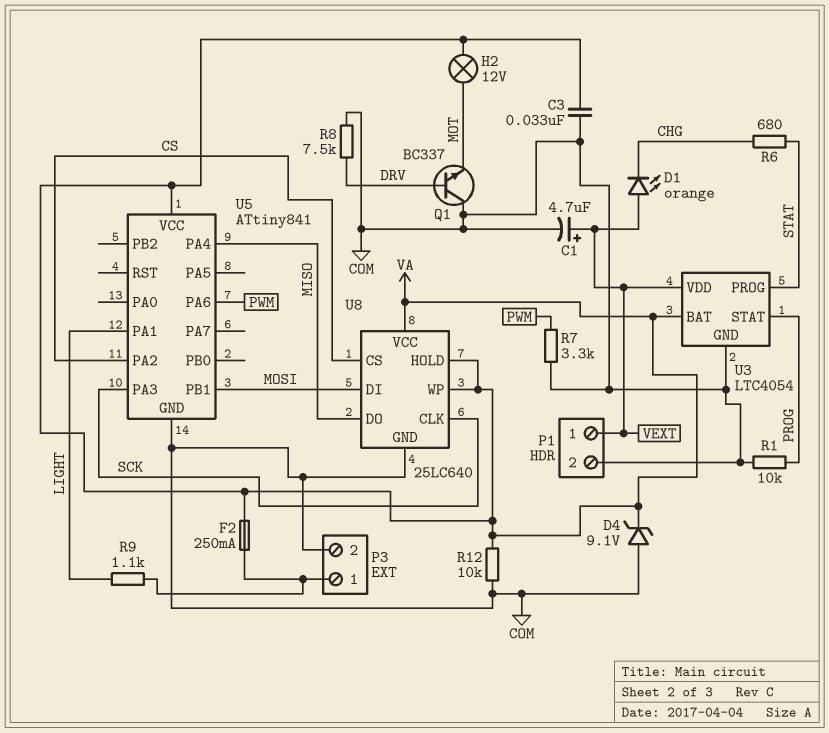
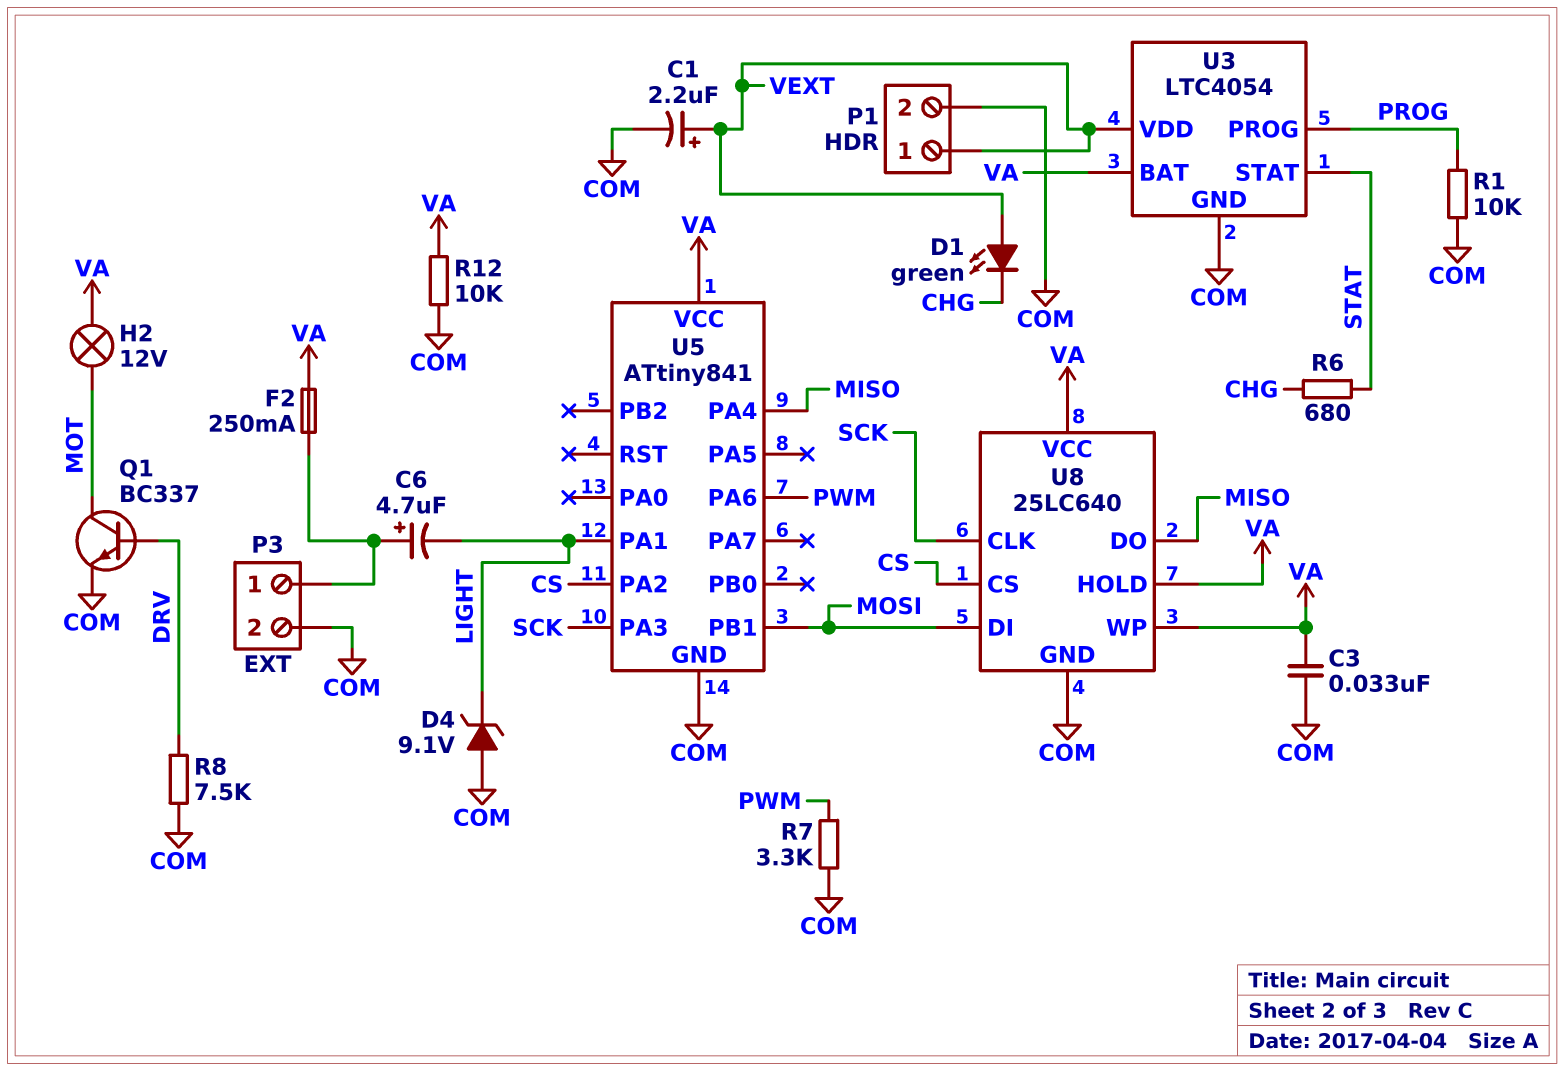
C1: 4.7uF (plus VEXT, minus COM) -> 2.2uF (plus VEXT, minus COM)
C6: none -> 4.7uF (plus P3/1, minus LIGHT)
D1: LED orange (A VEXT, K CHG) -> LED green (A VEXT, K CHG)
D4: zener 9.1V (A COM, K VA) -> zener 9.1V (A COM, K LIGHT)
Q1: NPN BC337 (B DRV, C COM, E MOT) -> NPN BC337 (B DRV, C MOT, E COM)
R9: 1.1k (LIGHT, P3/1) -> none
U3 pin PROG: STAT -> PROG
U3 pin STAT: PROG -> STAT

